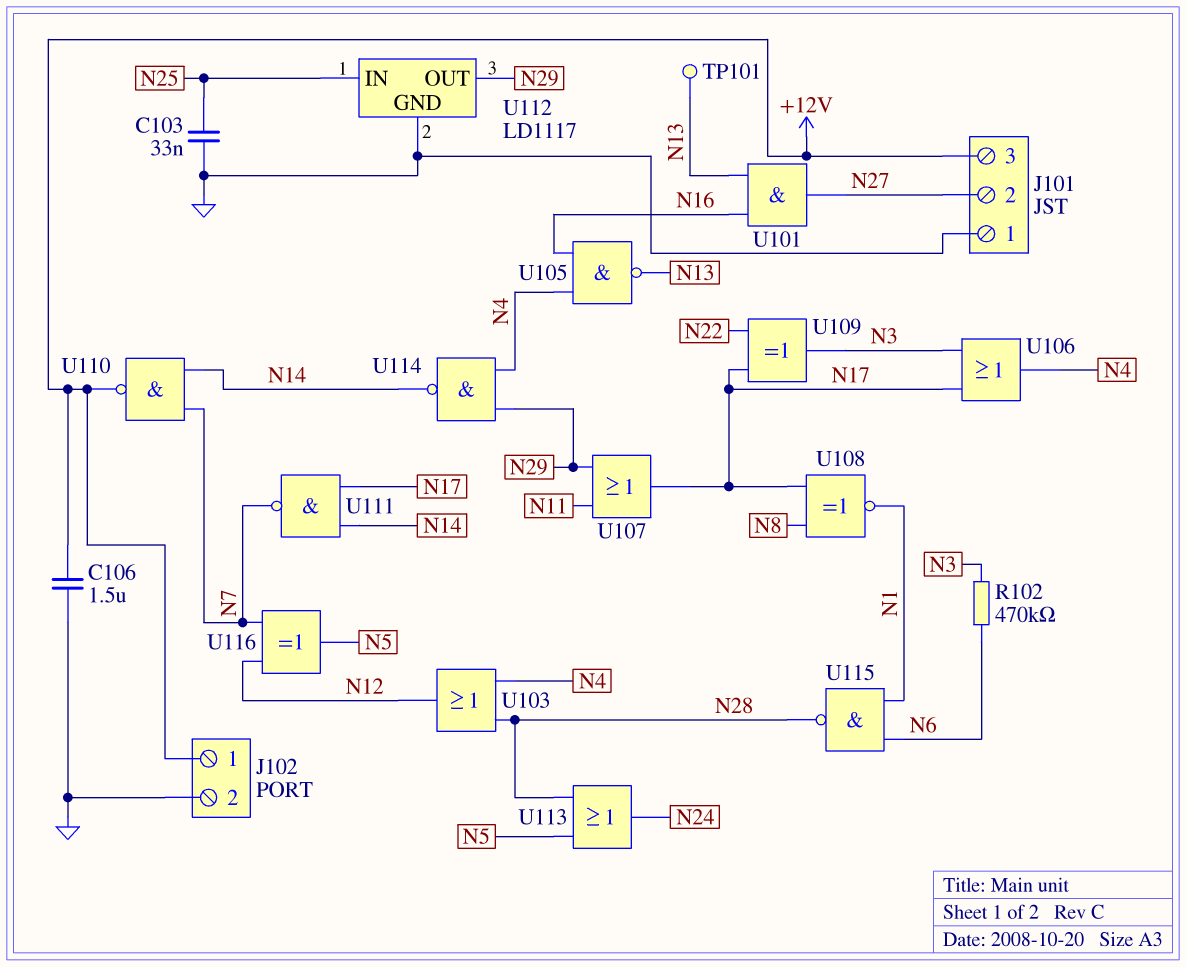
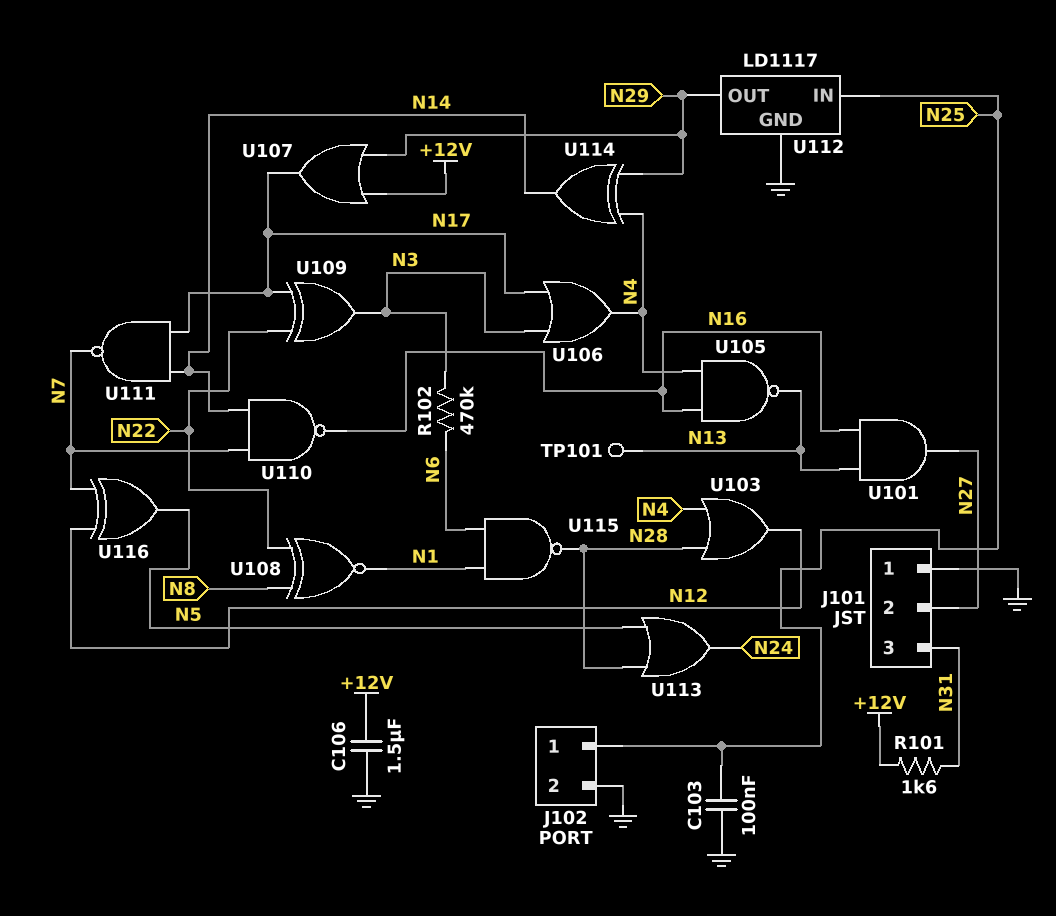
C103: 33nF (GND, N25) -> 100nF (GND, N25)
J101 pin 3: +12V -> N31
J102 pin 1: +12V -> N25
R101: none -> 1.6k (+12V, N31)
U107: OR (in N11, in N29, out N17) -> OR (in +12V, in N29, out N17)
U108: XNOR (in N8, in N17, out N1) -> XNOR (in N8, in N22, out N1)
U110: NAND (in N7, in N14, out +12V) -> NAND (in N7, in N14, out N16)
U114: NAND (in N4, in N29, out N14) -> XOR (in N4, in N29, out N14)

